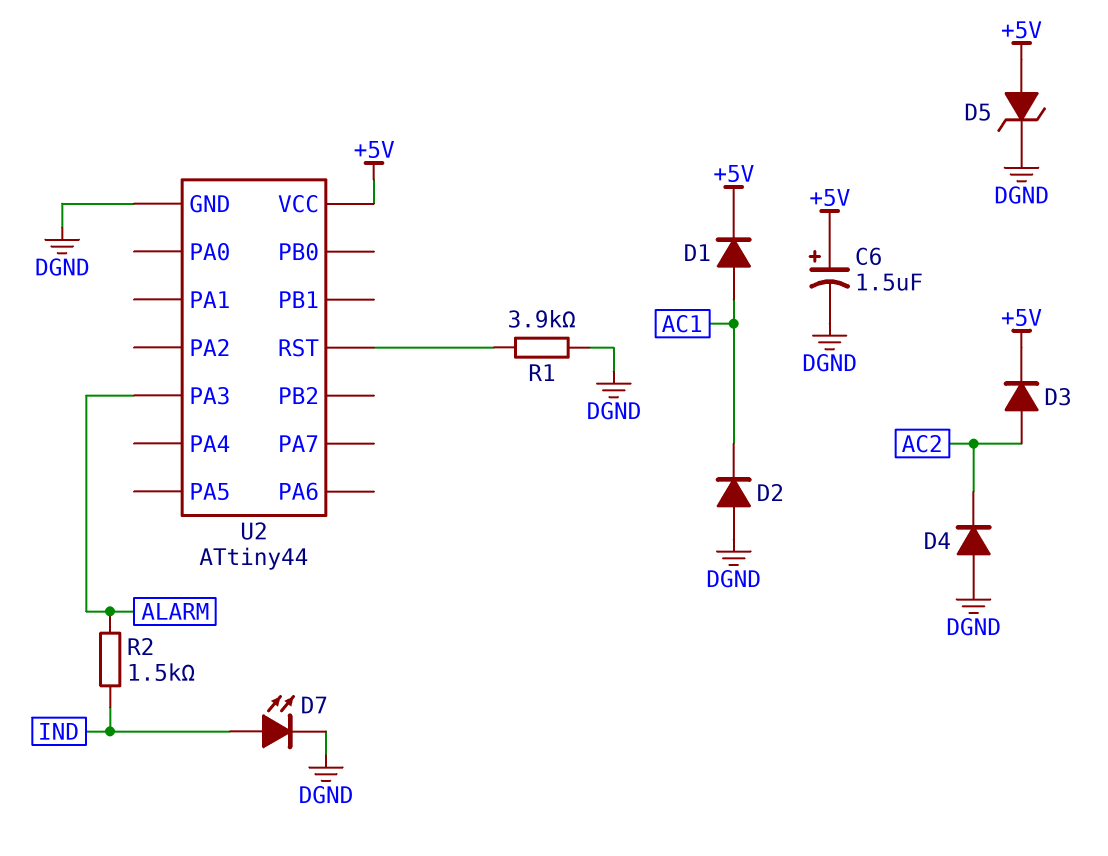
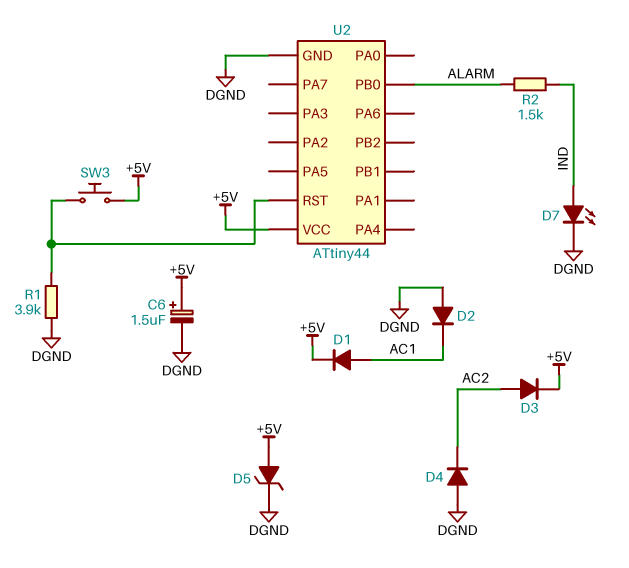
SW3: none -> button (+5V, U2/RST)
U2 pin PA3: ALARM -> none
U2 pin PB0: none -> ALARM

